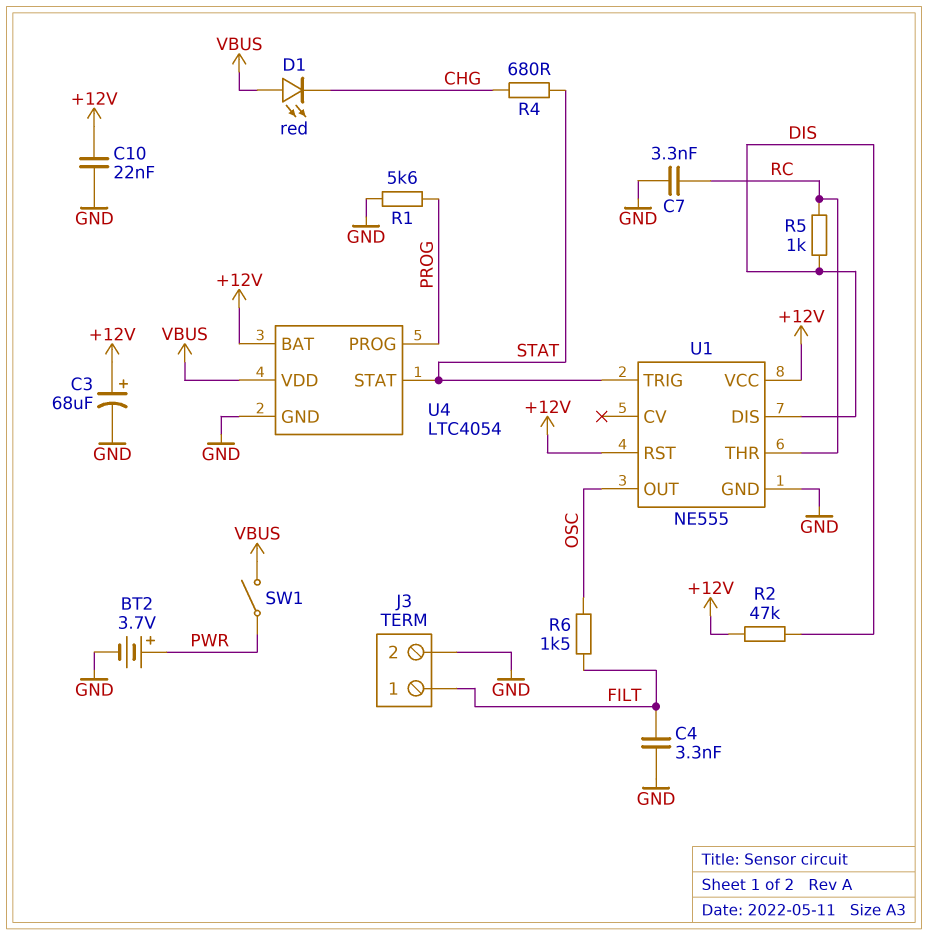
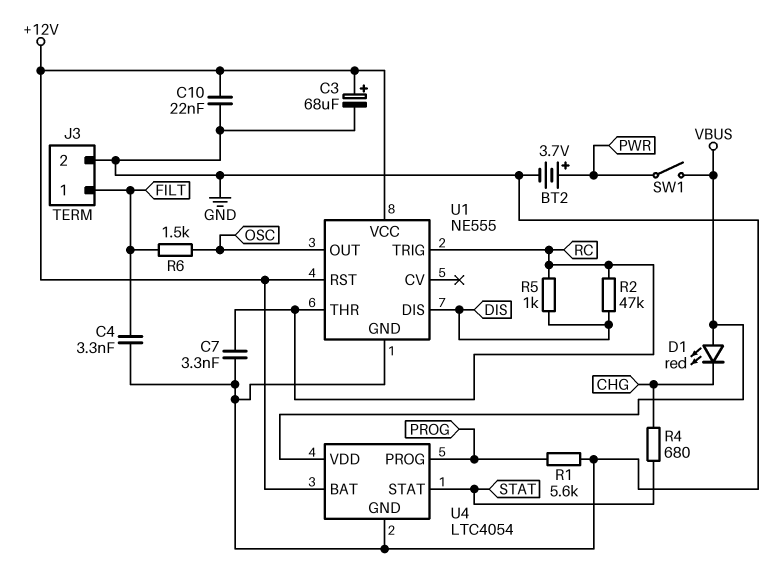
R2: 47k (+12V, DIS) -> 47k (DIS, RC)
U1 pin TRIG: STAT -> RC

